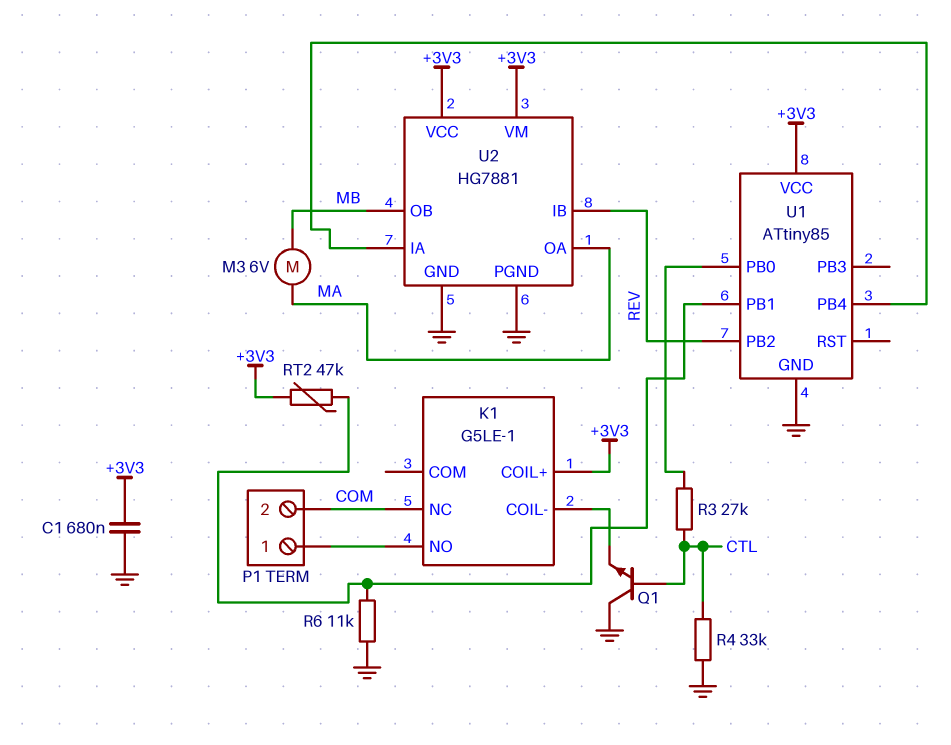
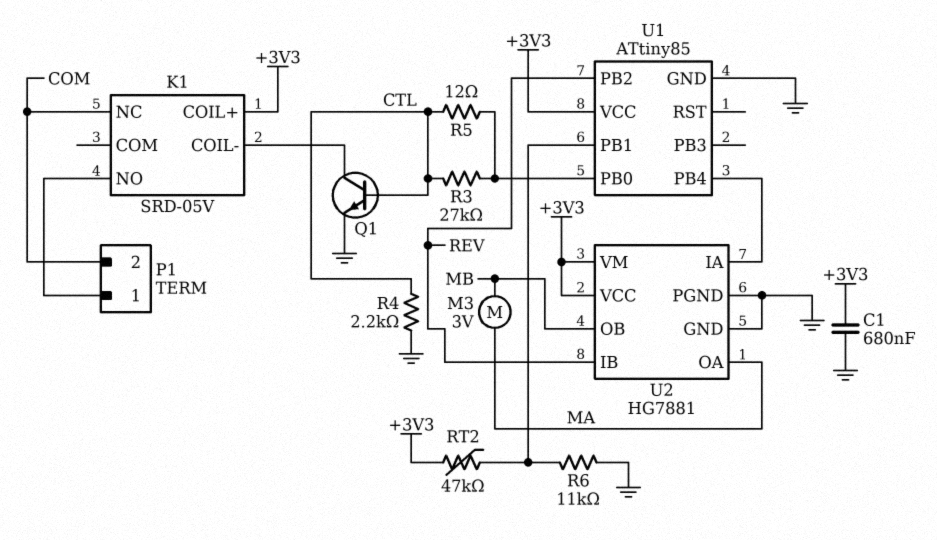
K1: G5LE-1 -> SRD-05V
M3: motor 6V (MA, MB) -> motor 3V (MA, MB)
Q1: NPN (B CTL, C GND, E K1/COIL-) -> NPN (B CTL, C K1/COIL-, E GND)
R4: 33k (CTL, GND) -> 2.2k (CTL, GND)
R5: none -> 12 (CTL, U1/PB0)

